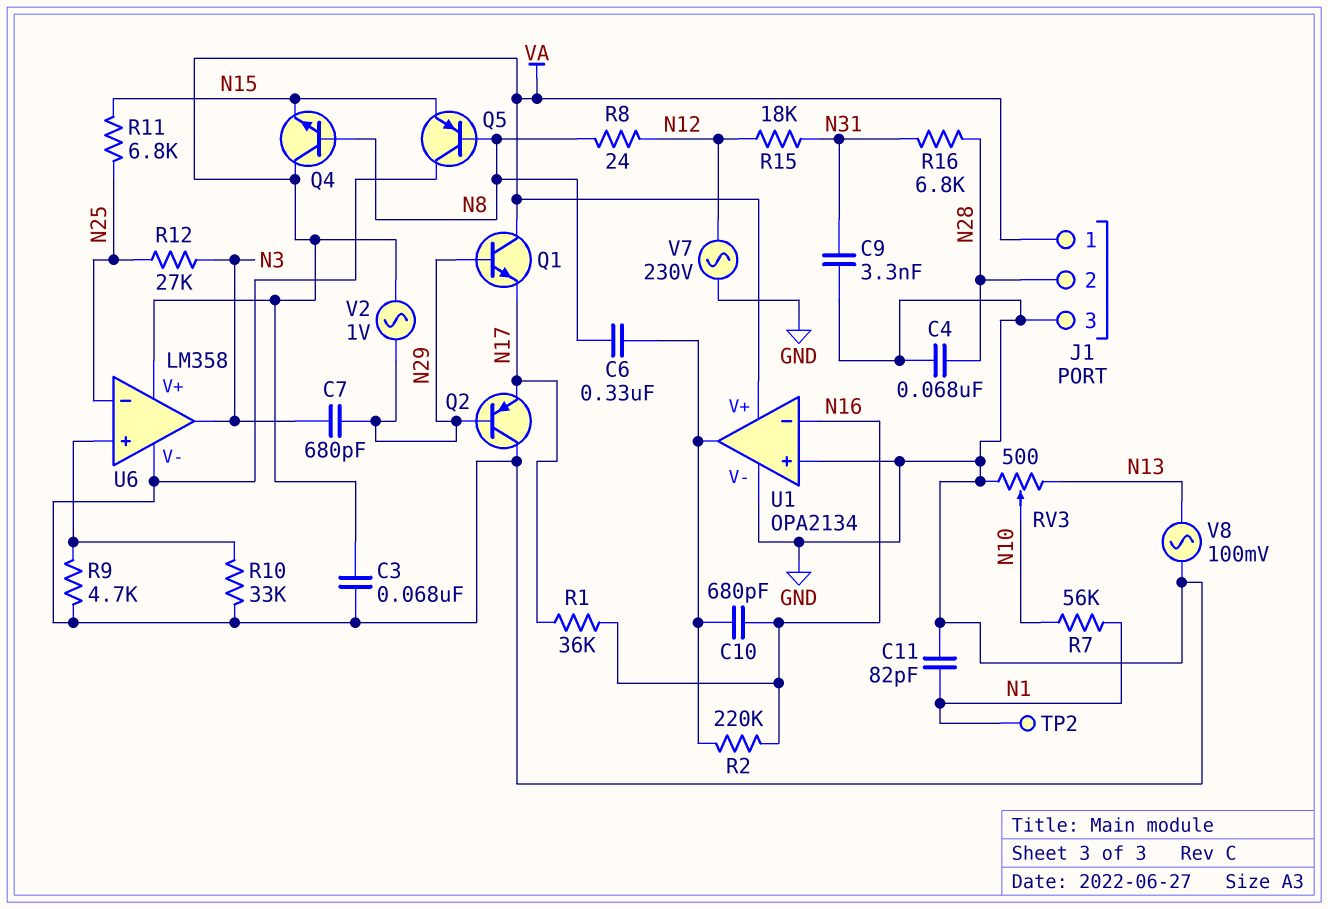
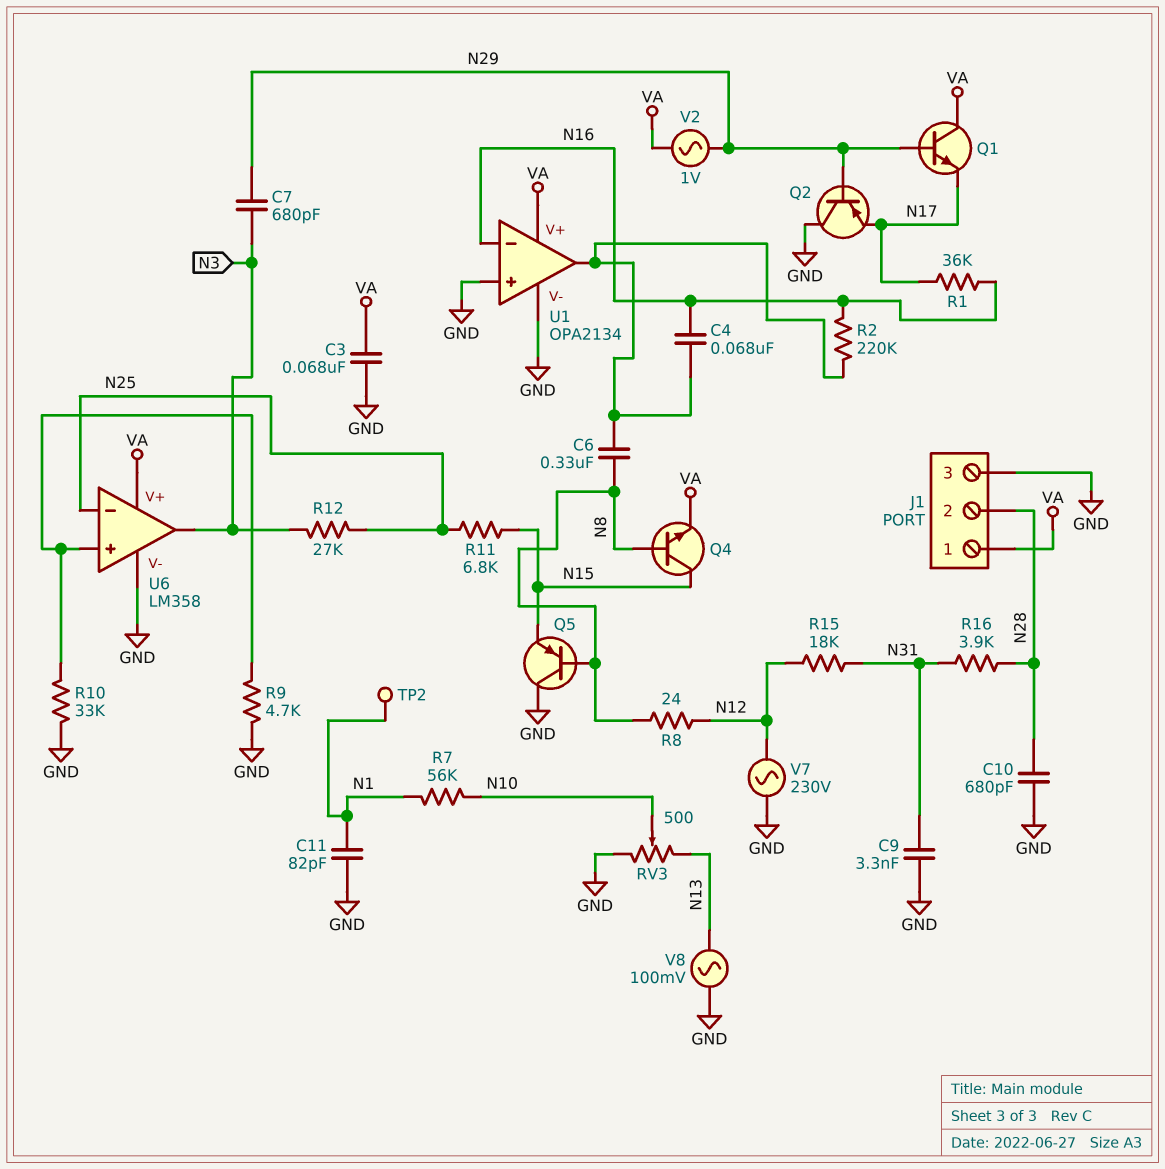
C4: 68nF (GND, N28) -> 68nF (N16, U1/out)
C10: 680pF (N16, U1/out) -> 680pF (GND, N28)
Q4: NPN (B N8, C VA, E N15) -> NPN (B N8, C N15, E VA)
R16: 6.8k (N28, N31) -> 3.9k (N28, N31)

